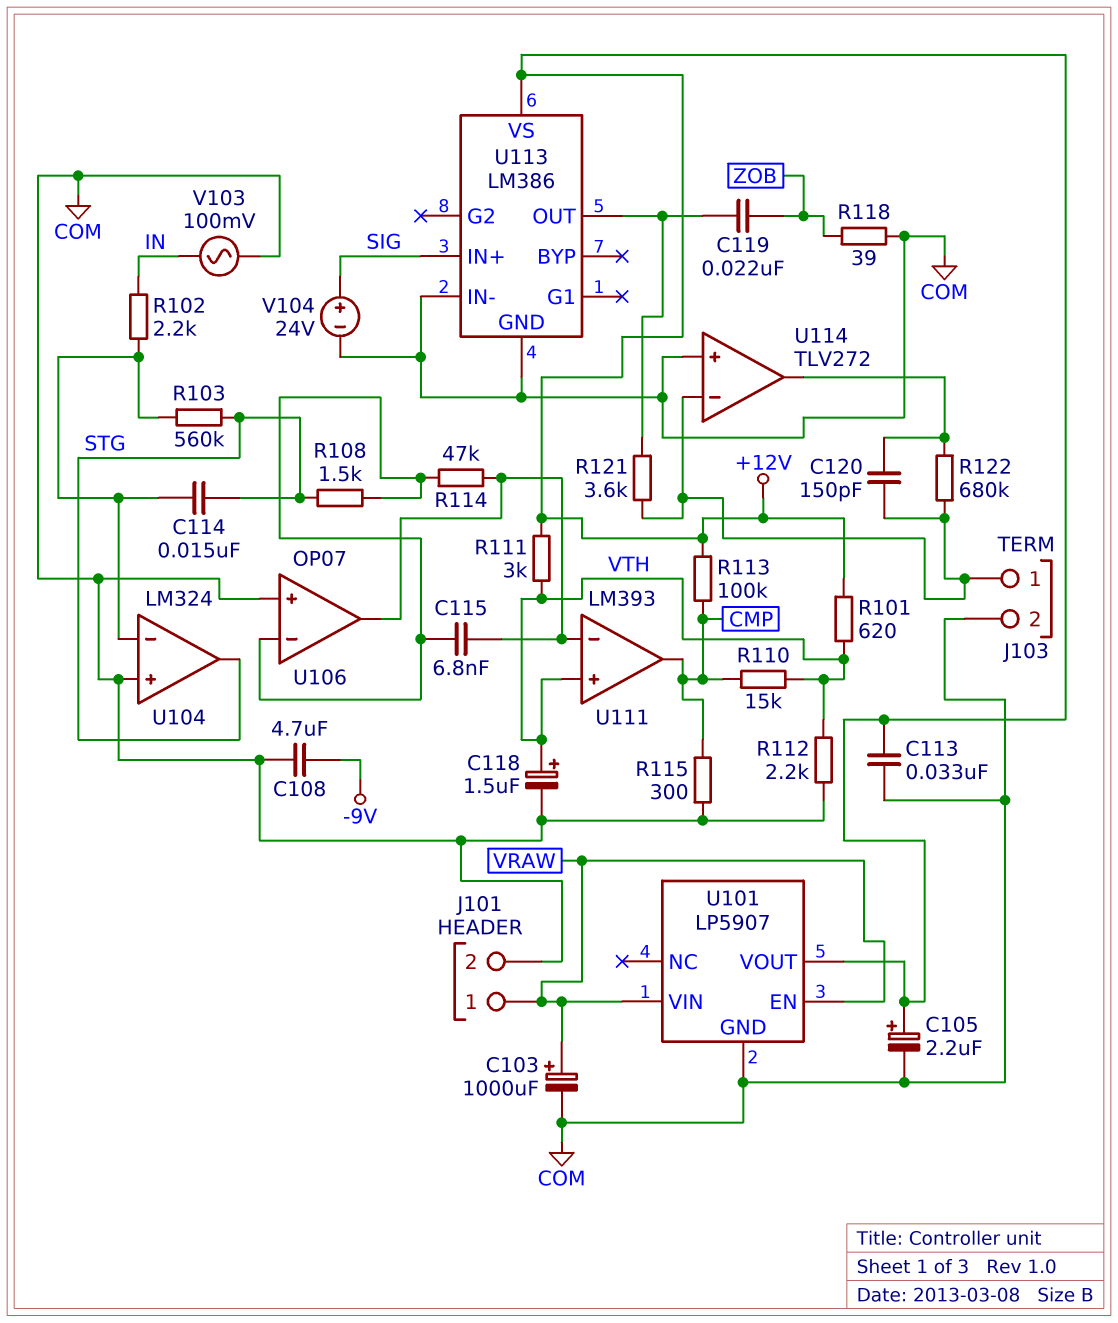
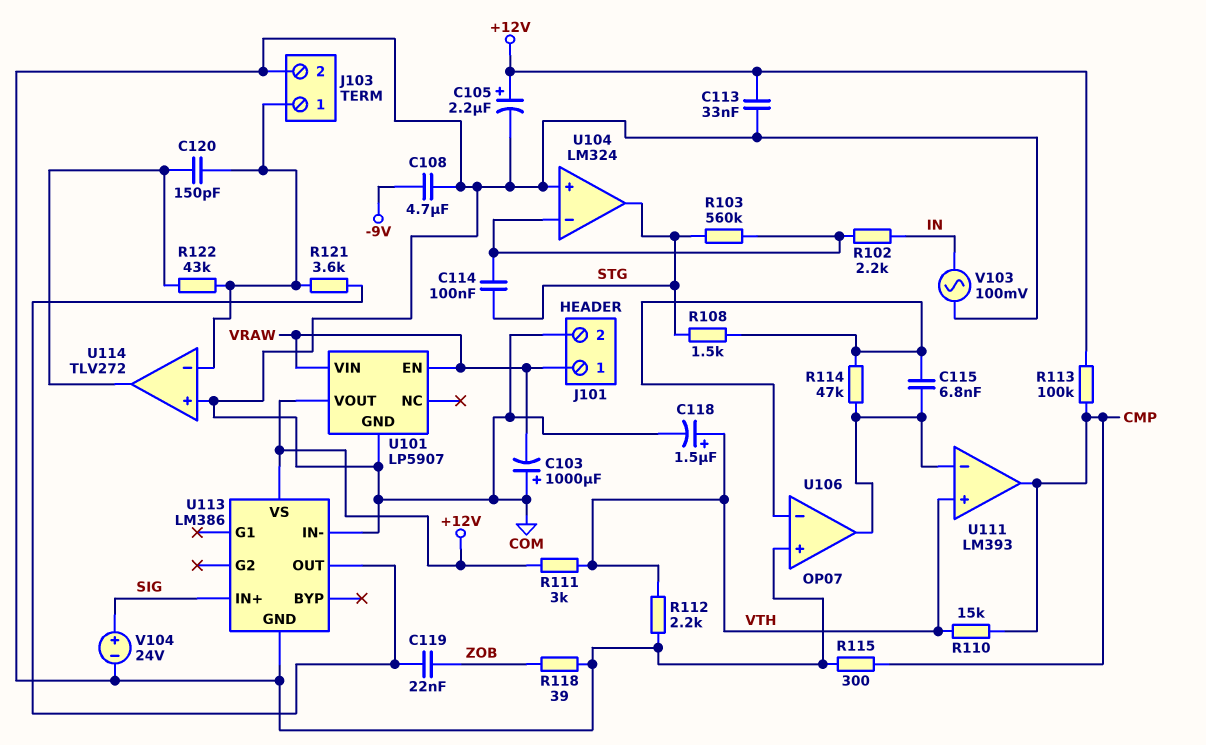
C103: 1000uF (plus VRAW, minus COM) -> 1000uF (plus COM, minus VRAW)
C114: 15nF (STG, U104/in-) -> 100nF (STG, U104/in-)
R101: 620 (+12V, VTH) -> none
R122: 680k (J103/1, U114/out) -> 43k (J103/1, U114/out)

